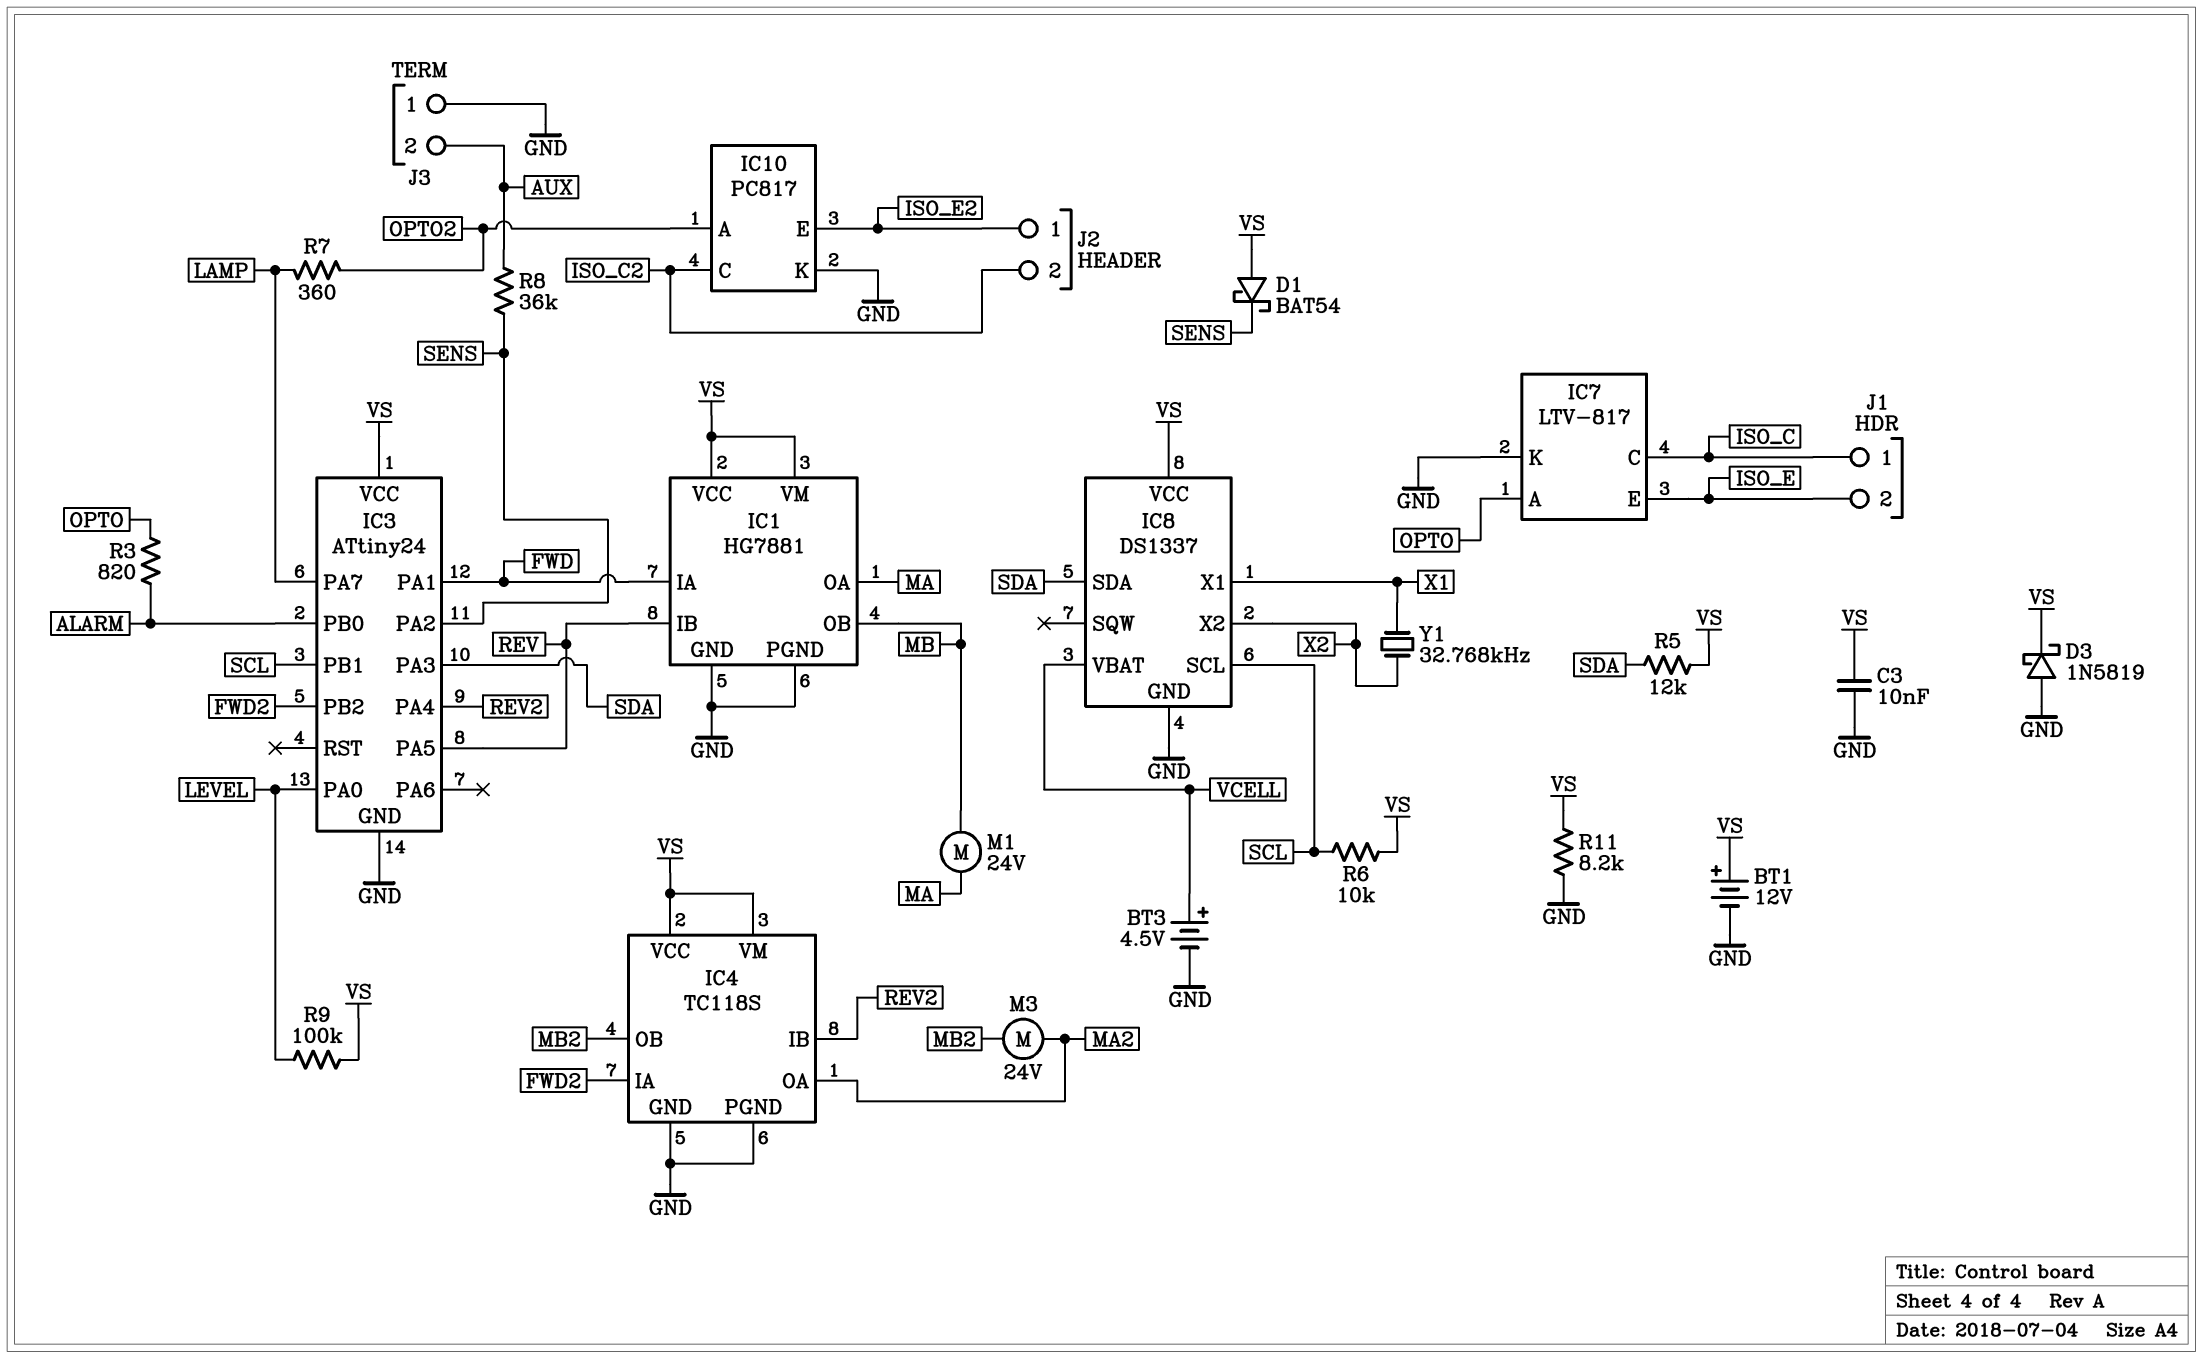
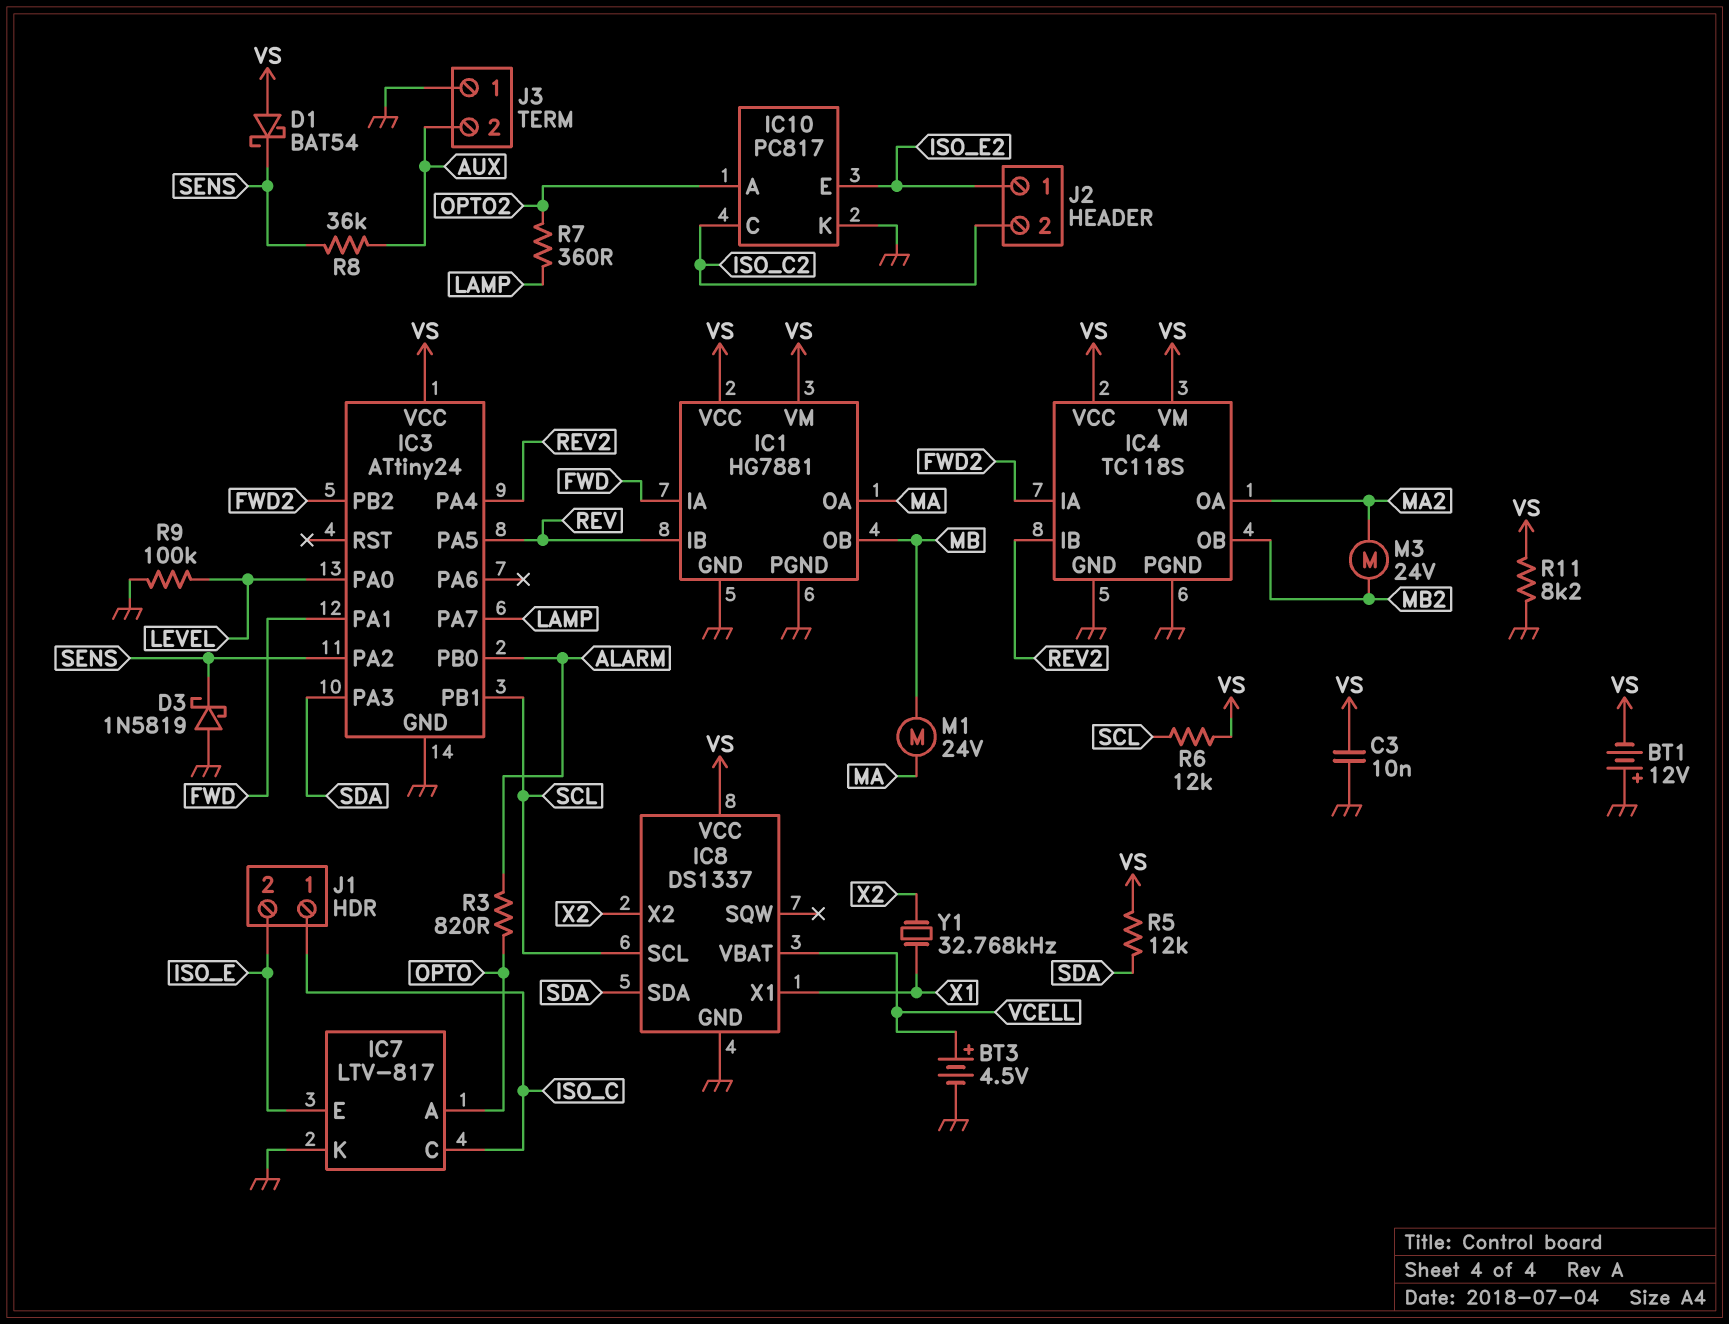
BT1: 12V (plus VS, minus GND) -> 12V (plus GND, minus VS)
D3: schottky 1N5819 (A GND, K VS) -> schottky 1N5819 (A GND, K SENS)
R6: 10k (SCL, VS) -> 12k (SCL, VS)
R9: 100k (LEVEL, VS) -> 100k (GND, LEVEL)

